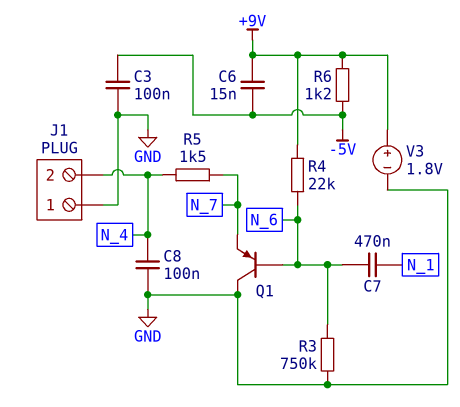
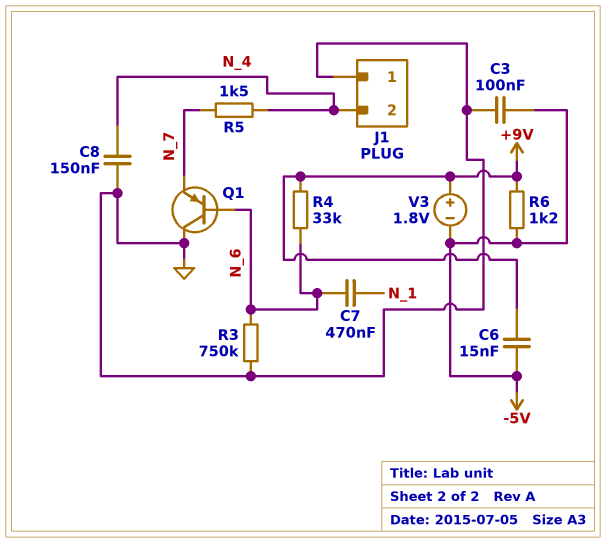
C8: 100nF (GND, N_4) -> 150nF (GND, N_4)
R4: 22k (+9V, N_6) -> 33k (+9V, N_6)
V3: 1.8V (plus +9V, minus GND) -> 1.8V (plus +9V, minus -5V)

